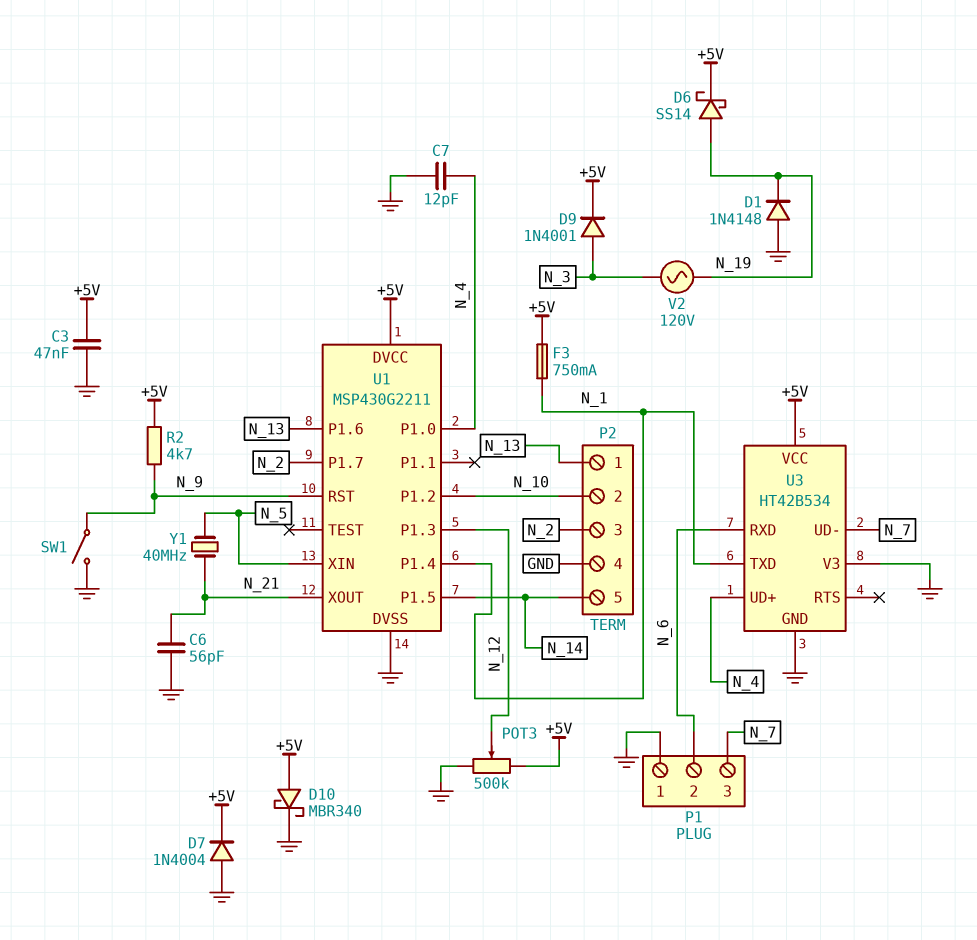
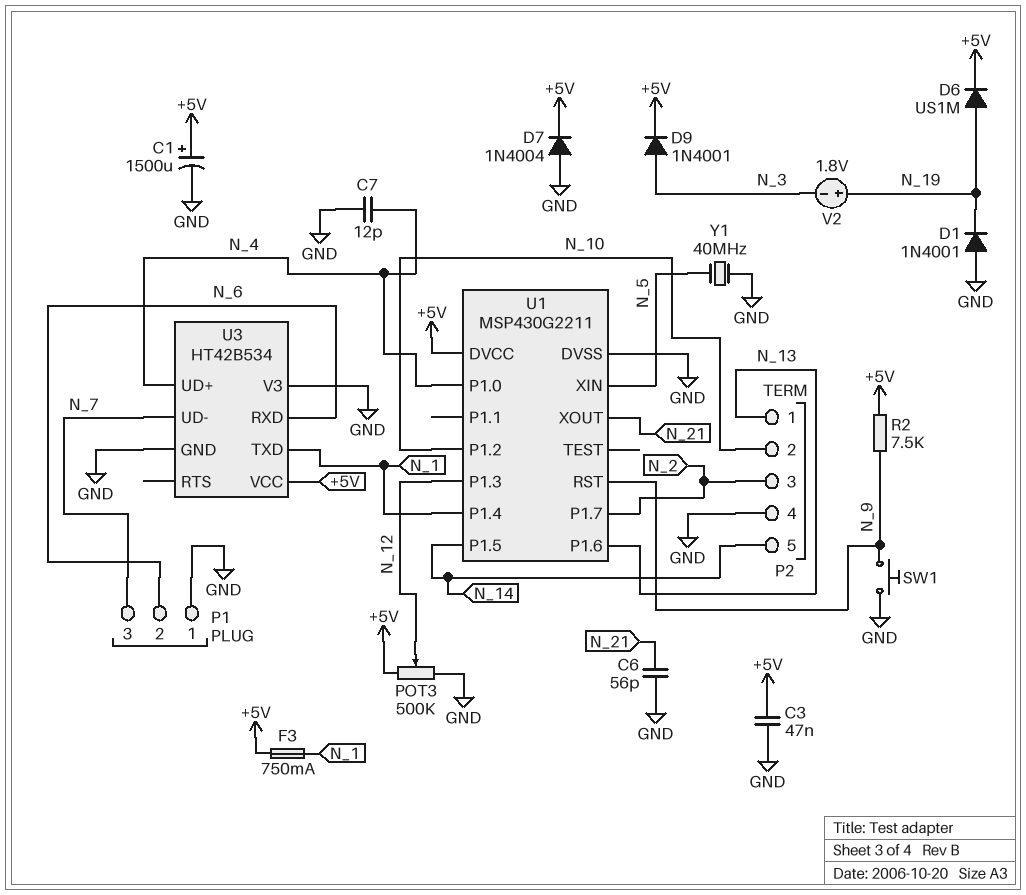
C1: none -> 1500uF (plus +5V, minus GND)
D1: diode 1N4148 (A GND, K N_19) -> diode 1N4001 (A GND, K N_19)
D6: schottky SS14 (A N_19, K +5V) -> diode US1M (A N_19, K +5V)
D10: schottky MBR340 (A +5V, K GND) -> none
R2: 4.7k (+5V, N_9) -> 7.5k (+5V, N_9)
SW1: switch (GND, N_9) -> button (GND, N_9)
V2: AC 120V (N_3, N_19) -> 1.8V (plus N_19, minus N_3)
Y1: 40MHz (N_5, N_21) -> 40MHz (GND, N_5)

